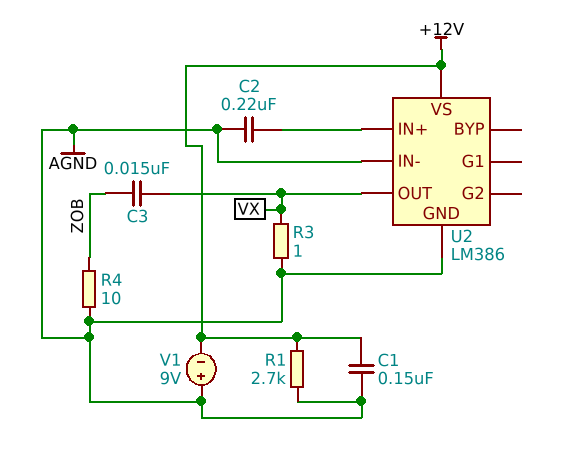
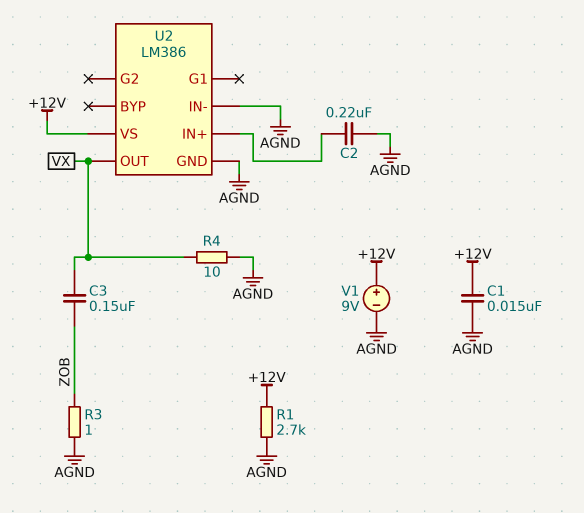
C1: 150nF (+12V, AGND) -> 15nF (+12V, AGND)
C3: 15nF (VX, ZOB) -> 150nF (VX, ZOB)
R3: 1 (AGND, VX) -> 1 (AGND, ZOB)
R4: 10 (AGND, ZOB) -> 10 (AGND, VX)
V1: 9V (plus AGND, minus +12V) -> 9V (plus +12V, minus AGND)

